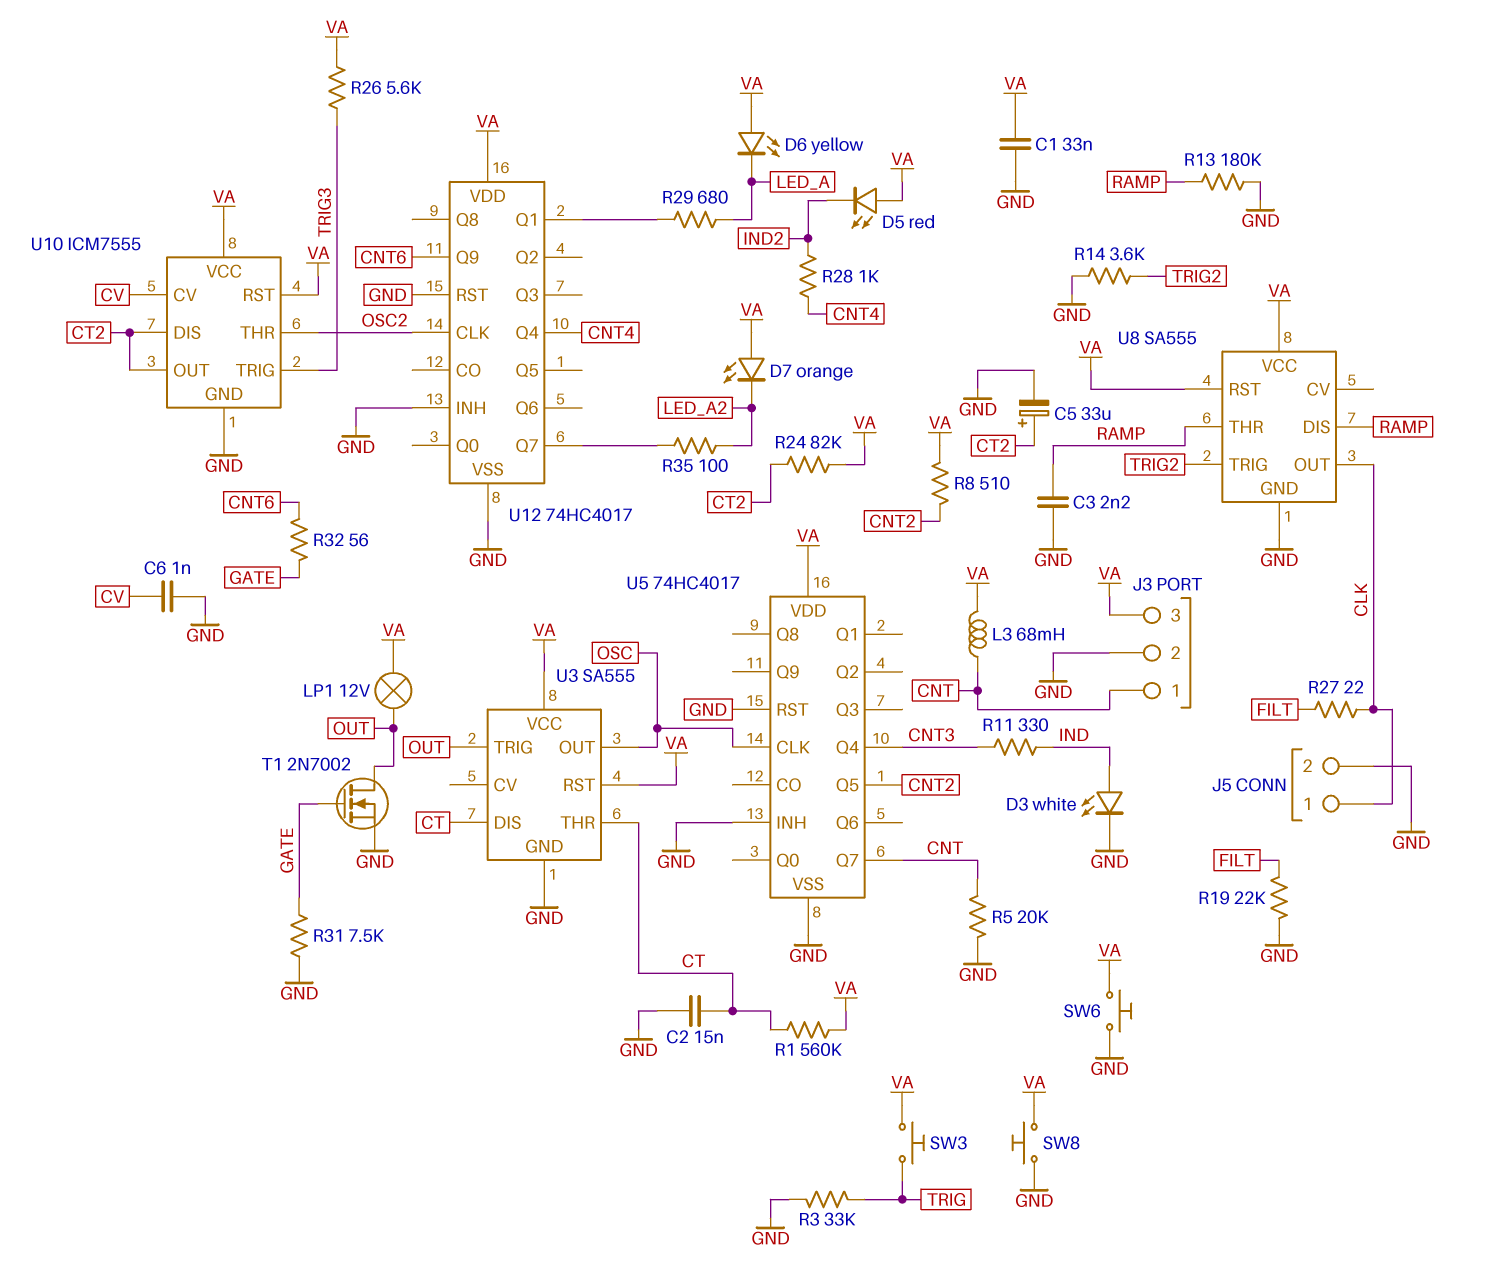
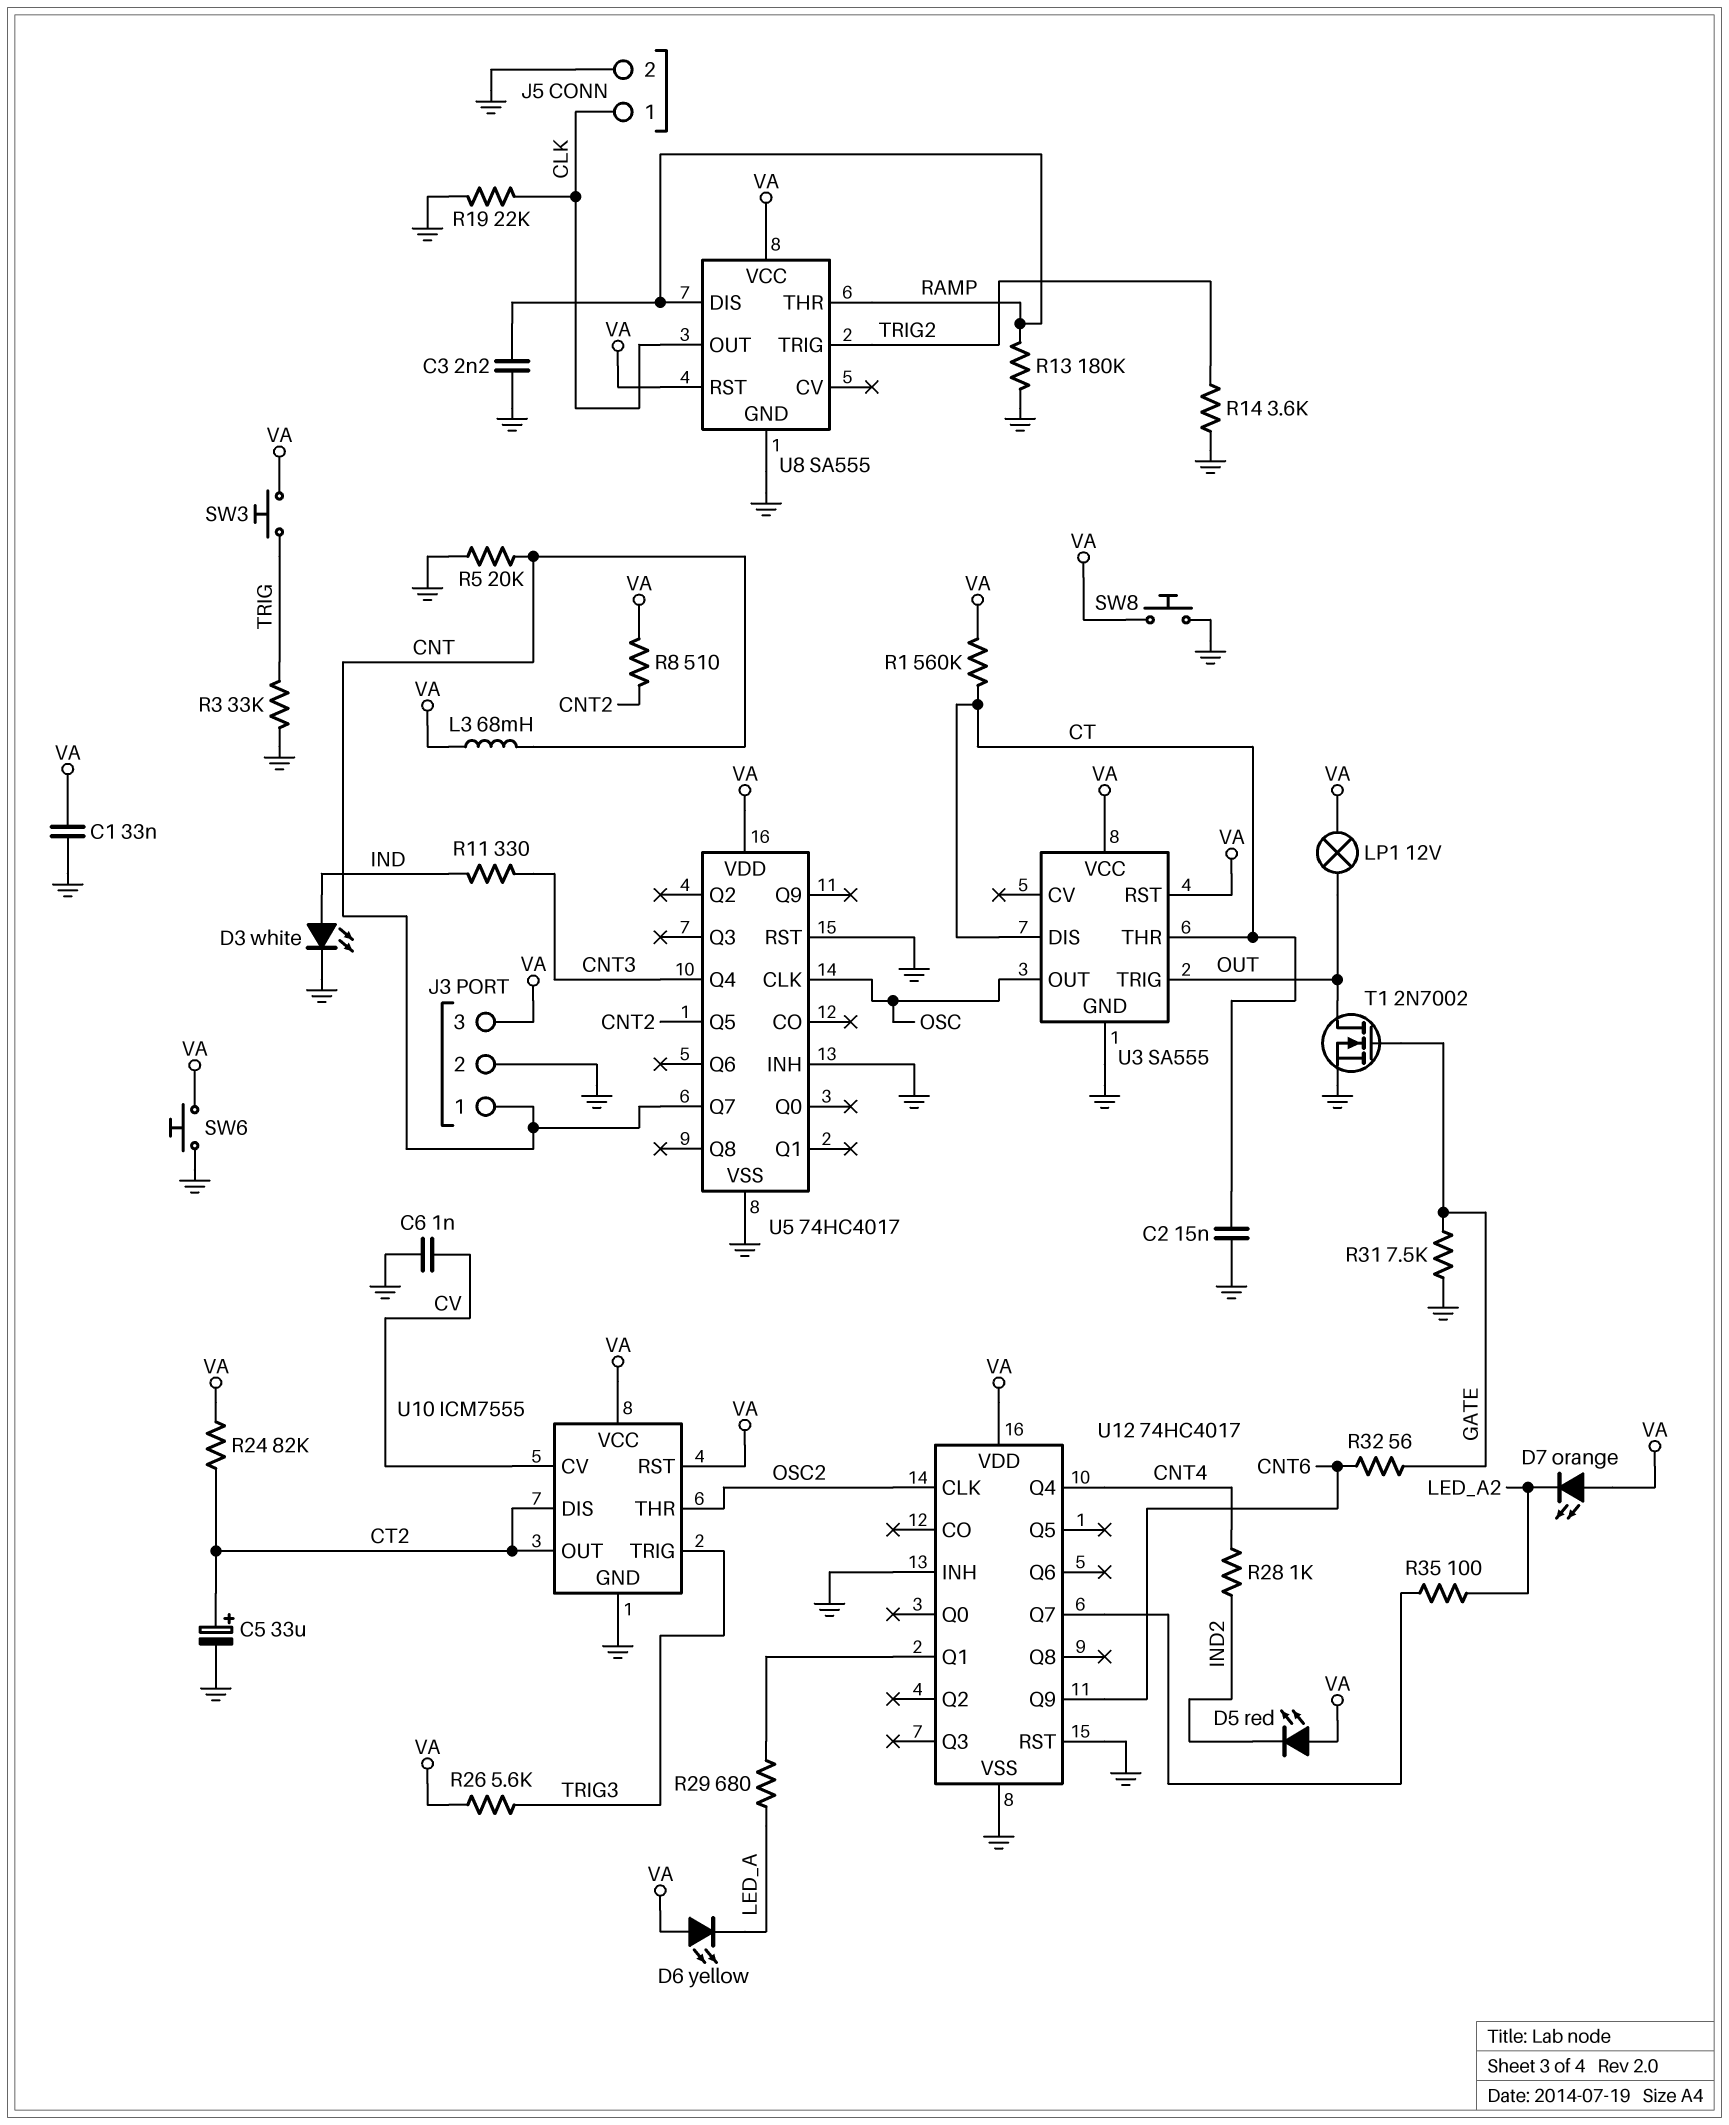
R19: 22k (FILT, GND) -> 22k (CLK, GND)
R27: 22 (CLK, FILT) -> none

